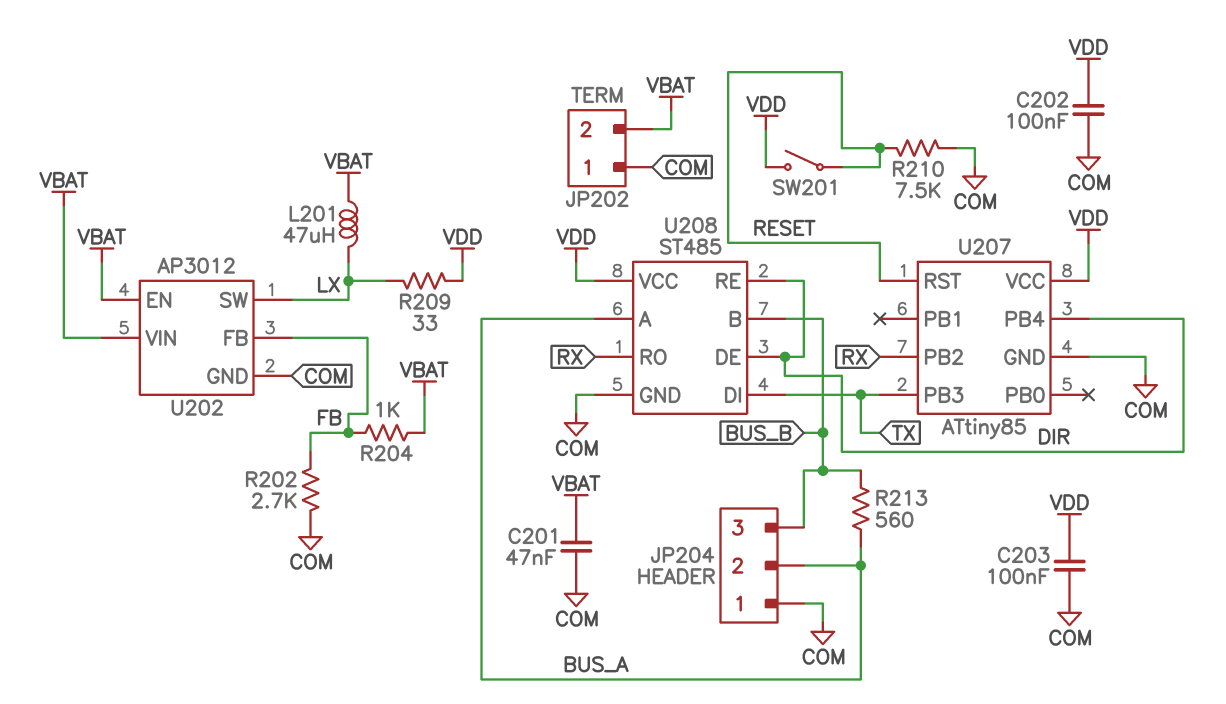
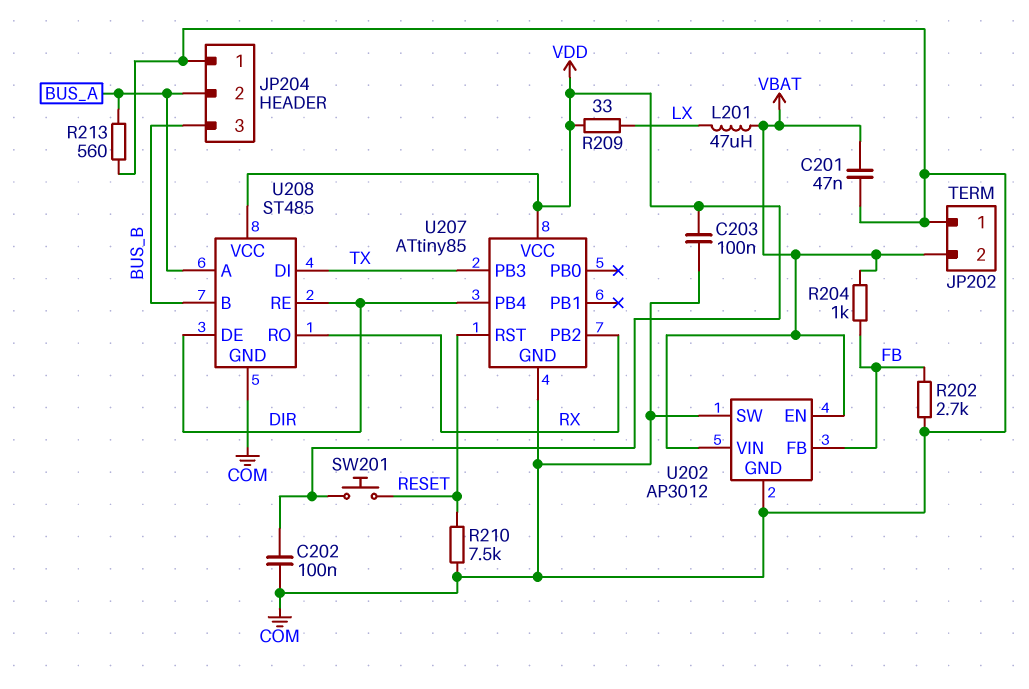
R213: 560 (BUS_A, BUS_B) -> 560 (BUS_A, COM)
SW201: switch (RESET, VDD) -> button (RESET, VDD)
U202 pin SW: LX -> COM

